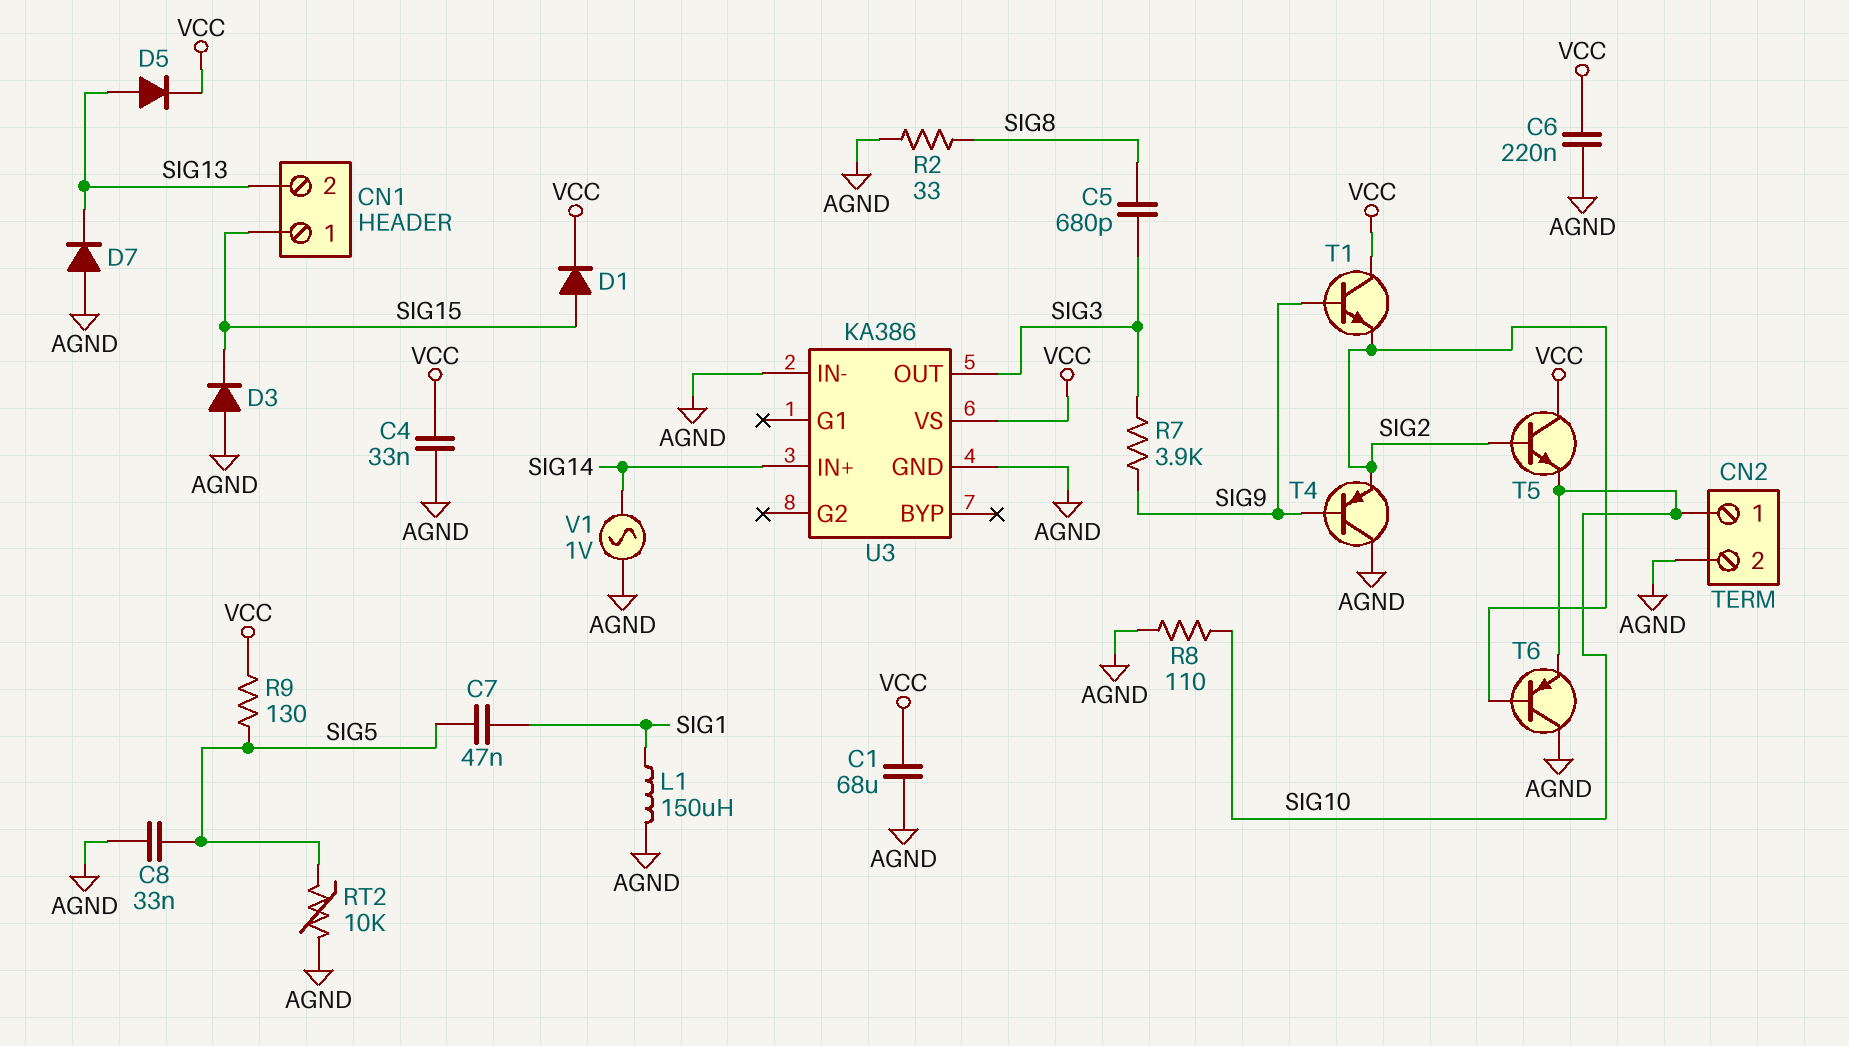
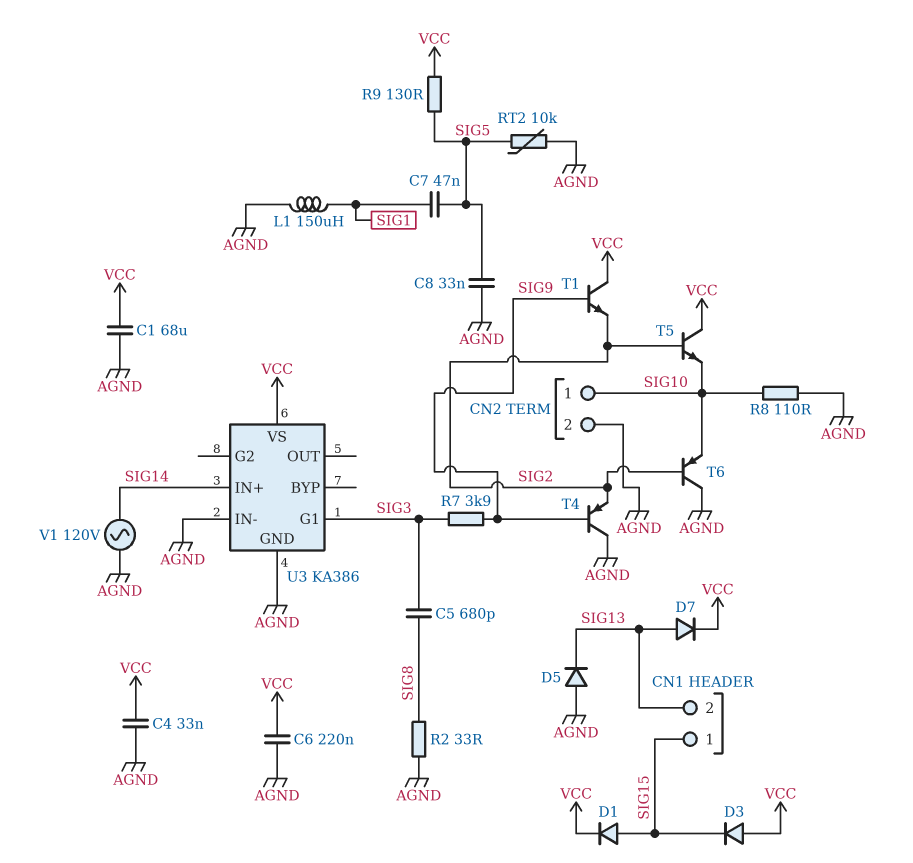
D3: diode (A AGND, K SIG15) -> diode (A VCC, K SIG15)
D5: diode (A SIG13, K VCC) -> diode (A AGND, K SIG13)
D7: diode (A AGND, K SIG13) -> diode (A SIG13, K VCC)
U3 pin G1: none -> SIG3
U3 pin OUT: SIG3 -> none
V1: AC 1V (AGND, SIG14) -> AC 120V (AGND, SIG14)

